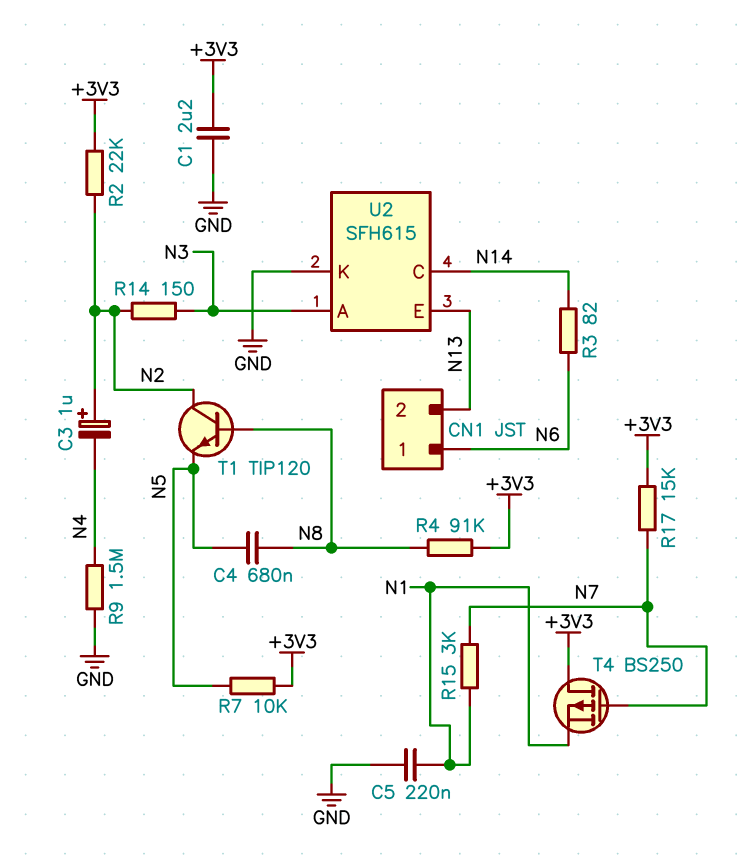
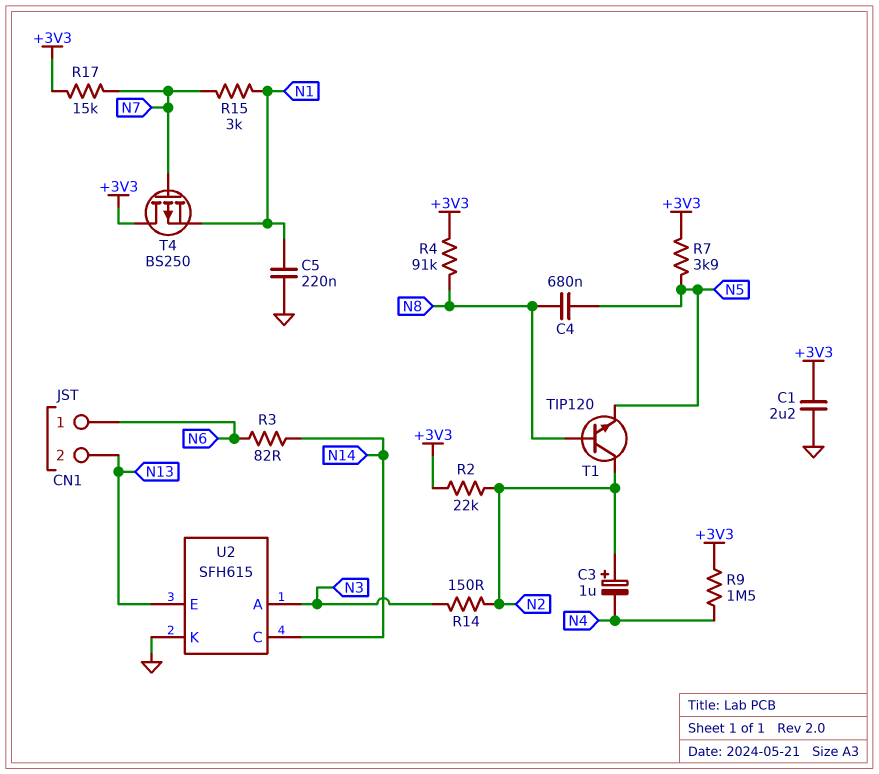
R7: 10k (+3V3, N5) -> 3.9k (+3V3, N5)
R9: 1.5M (GND, N4) -> 1.5M (+3V3, N4)

